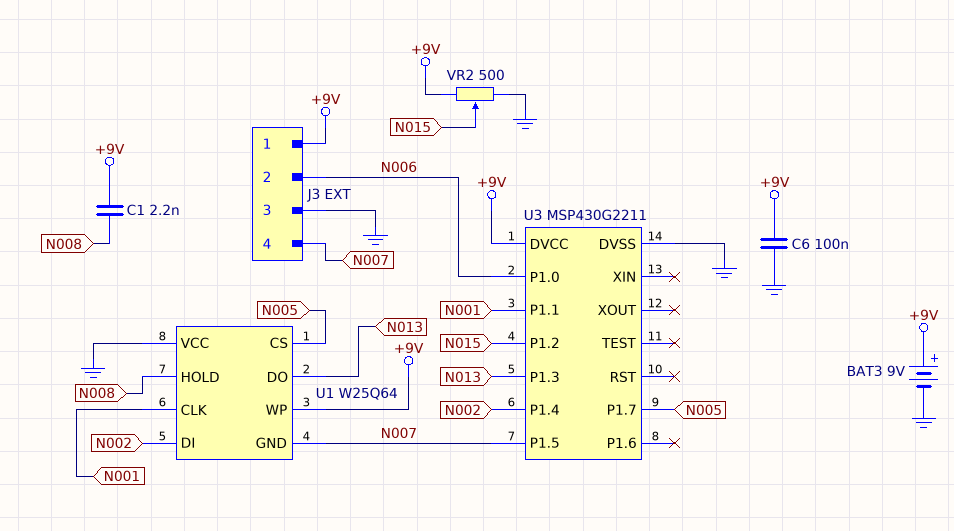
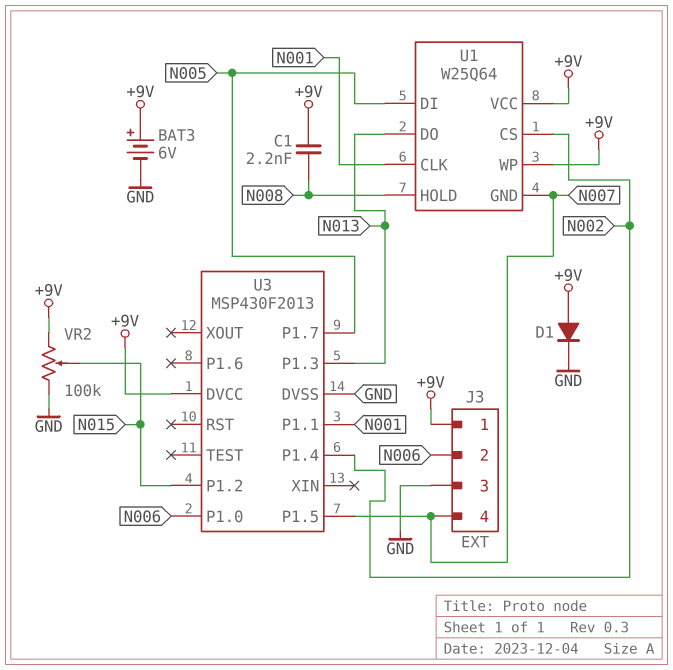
BAT3: 9V (plus +9V, minus GND) -> 6V (plus +9V, minus GND)
C6: 100nF (+9V, GND) -> none
D1: none -> diode (A +9V, K GND)
U1 pin CS: N005 -> N002
U1 pin DI: N002 -> N005
U1 pin VCC: GND -> +9V
U3: MSP430G2211 -> MSP430F2013
VR2: 500 (+9V, GND, wiper N015) -> 100k (+9V, GND, wiper N015)

